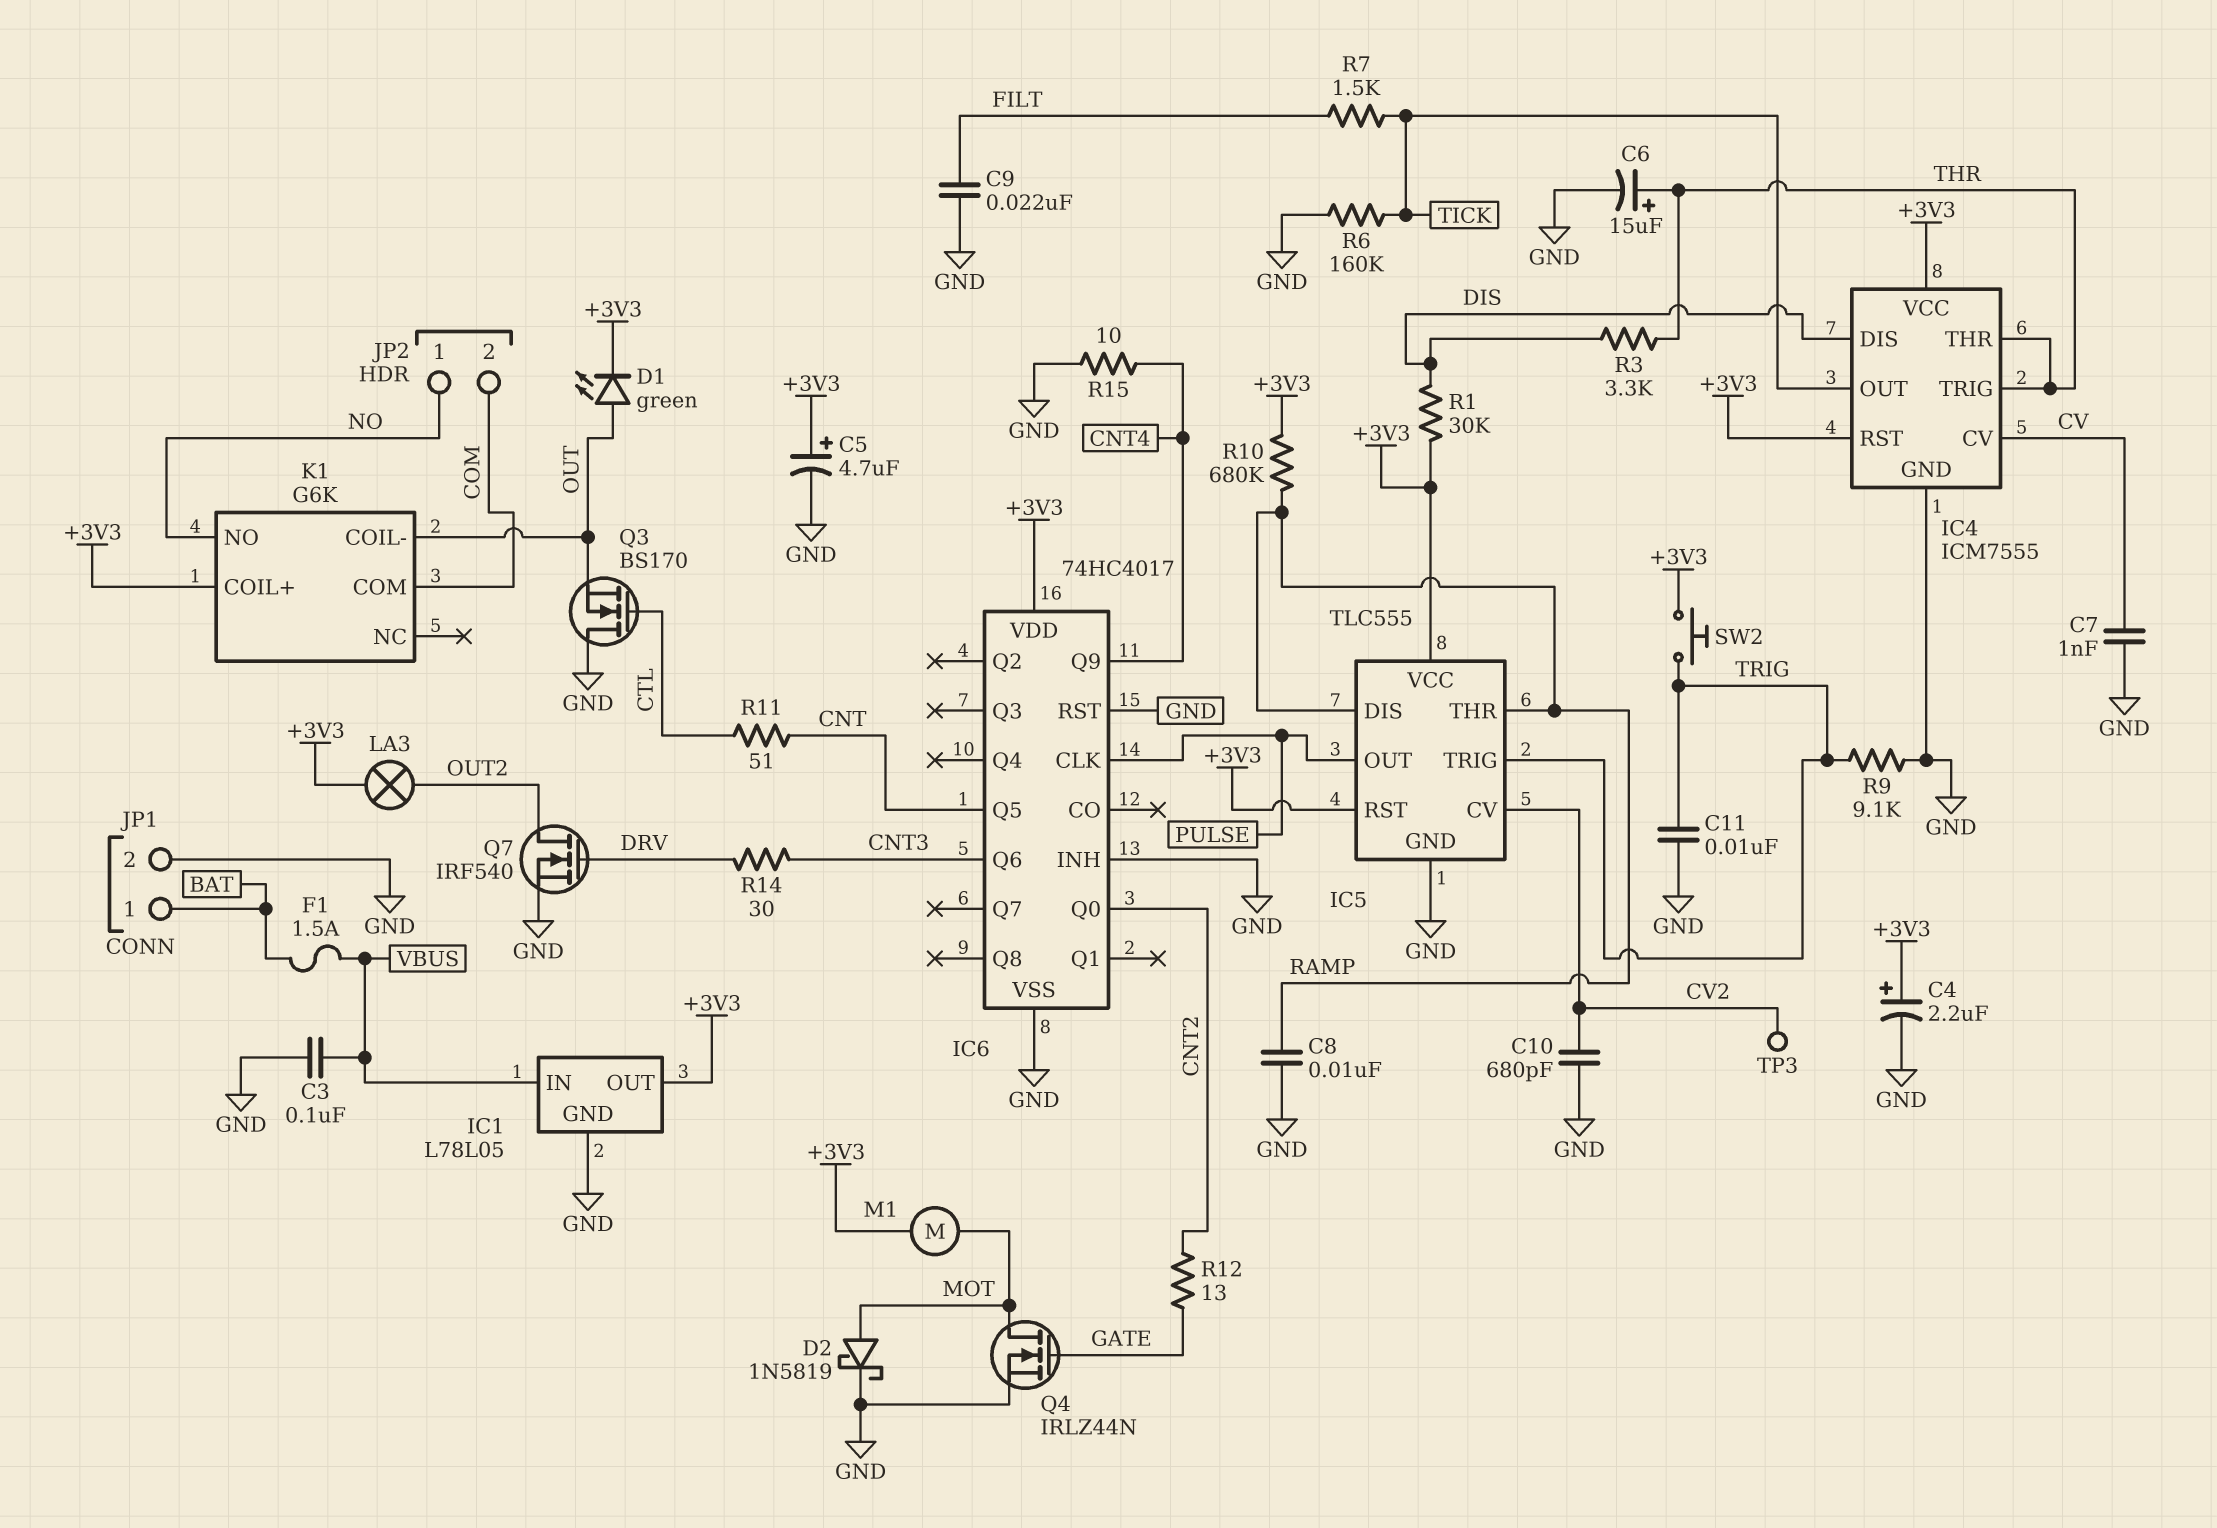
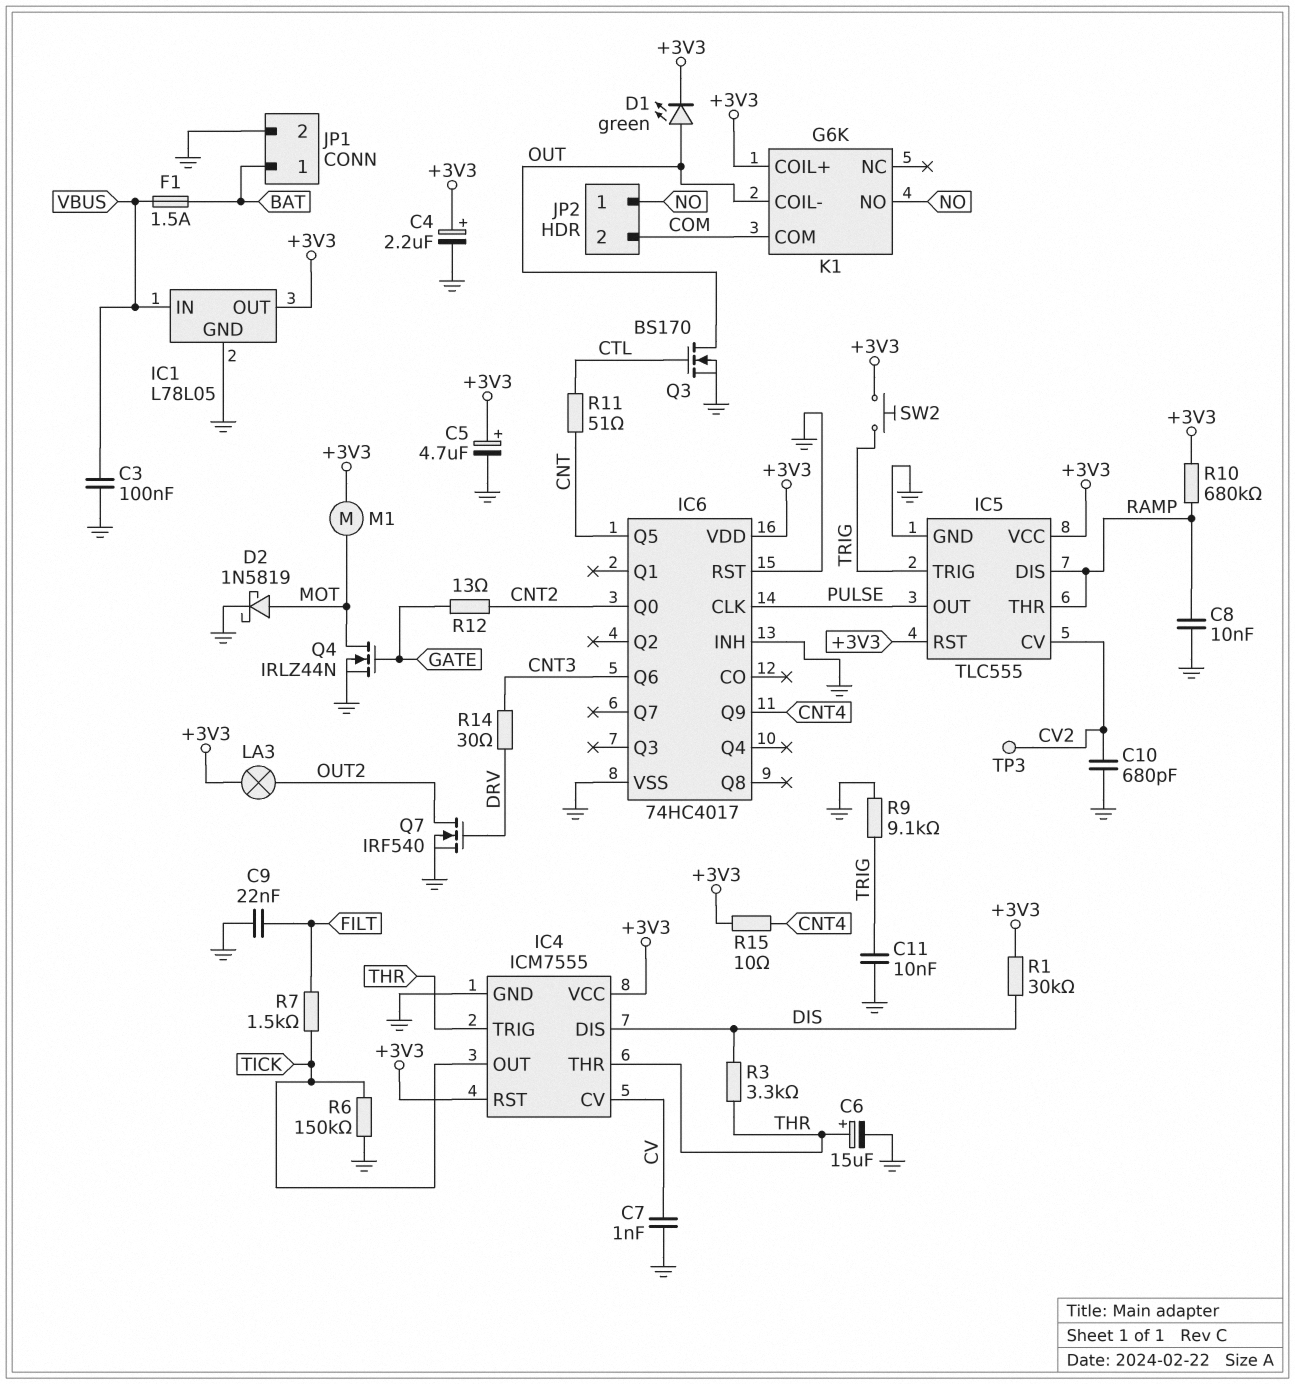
Q3: NMOS BS170 (G CTL, D GND, S OUT) -> NMOS BS170 (G CTL, D OUT, S GND)
R6: 160k (GND, TICK) -> 150k (GND, TICK)
R15: 10 (CNT4, GND) -> 10 (+3V3, CNT4)

